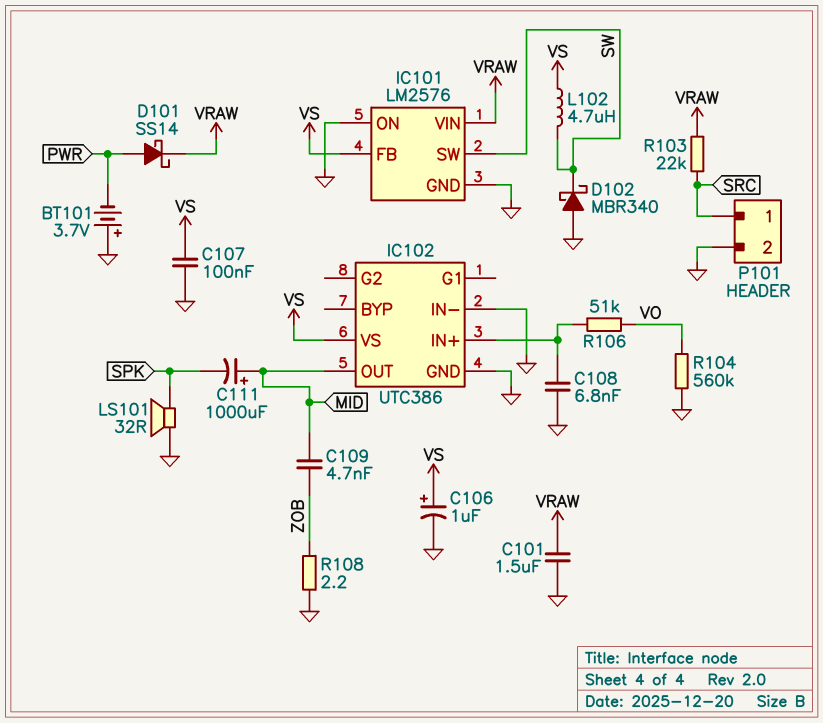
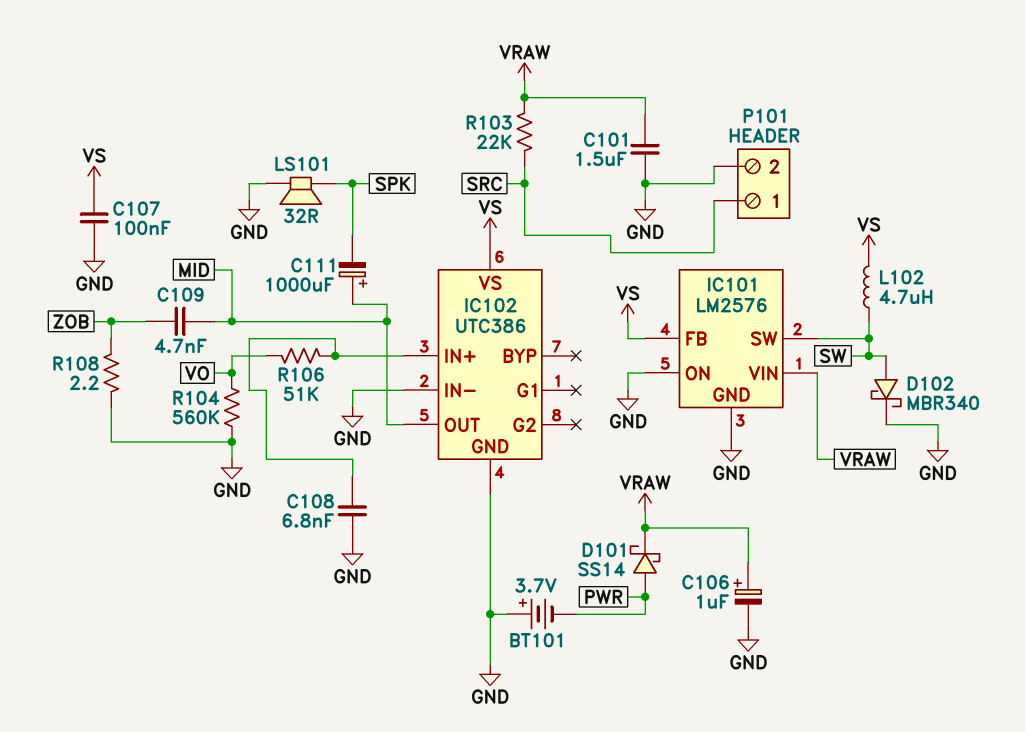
C106: 1uF (plus VS, minus GND) -> 1uF (plus VRAW, minus GND)
D102: schottky MBR340 (A GND, K SW) -> schottky MBR340 (A SW, K GND)

